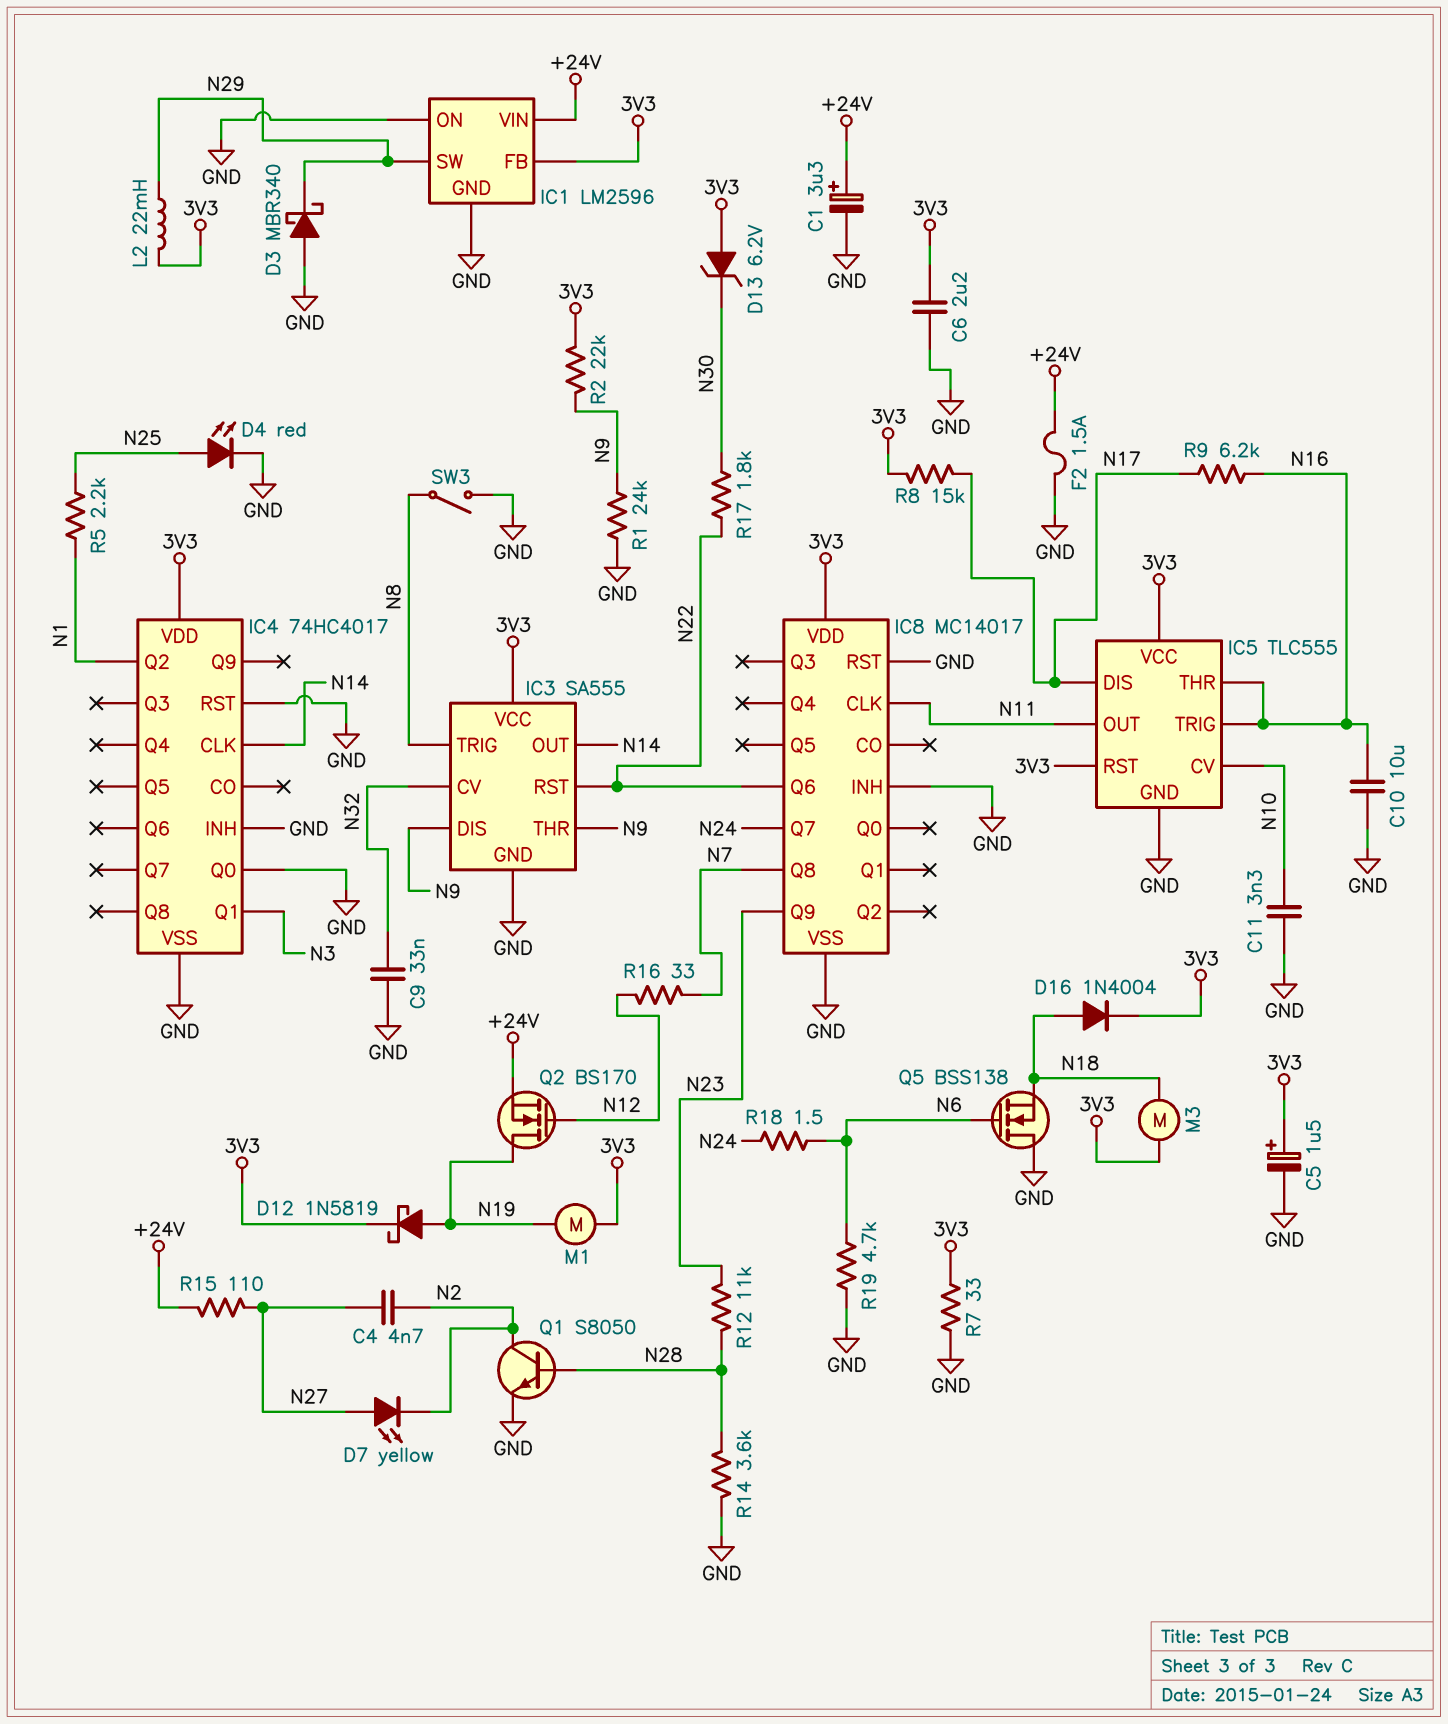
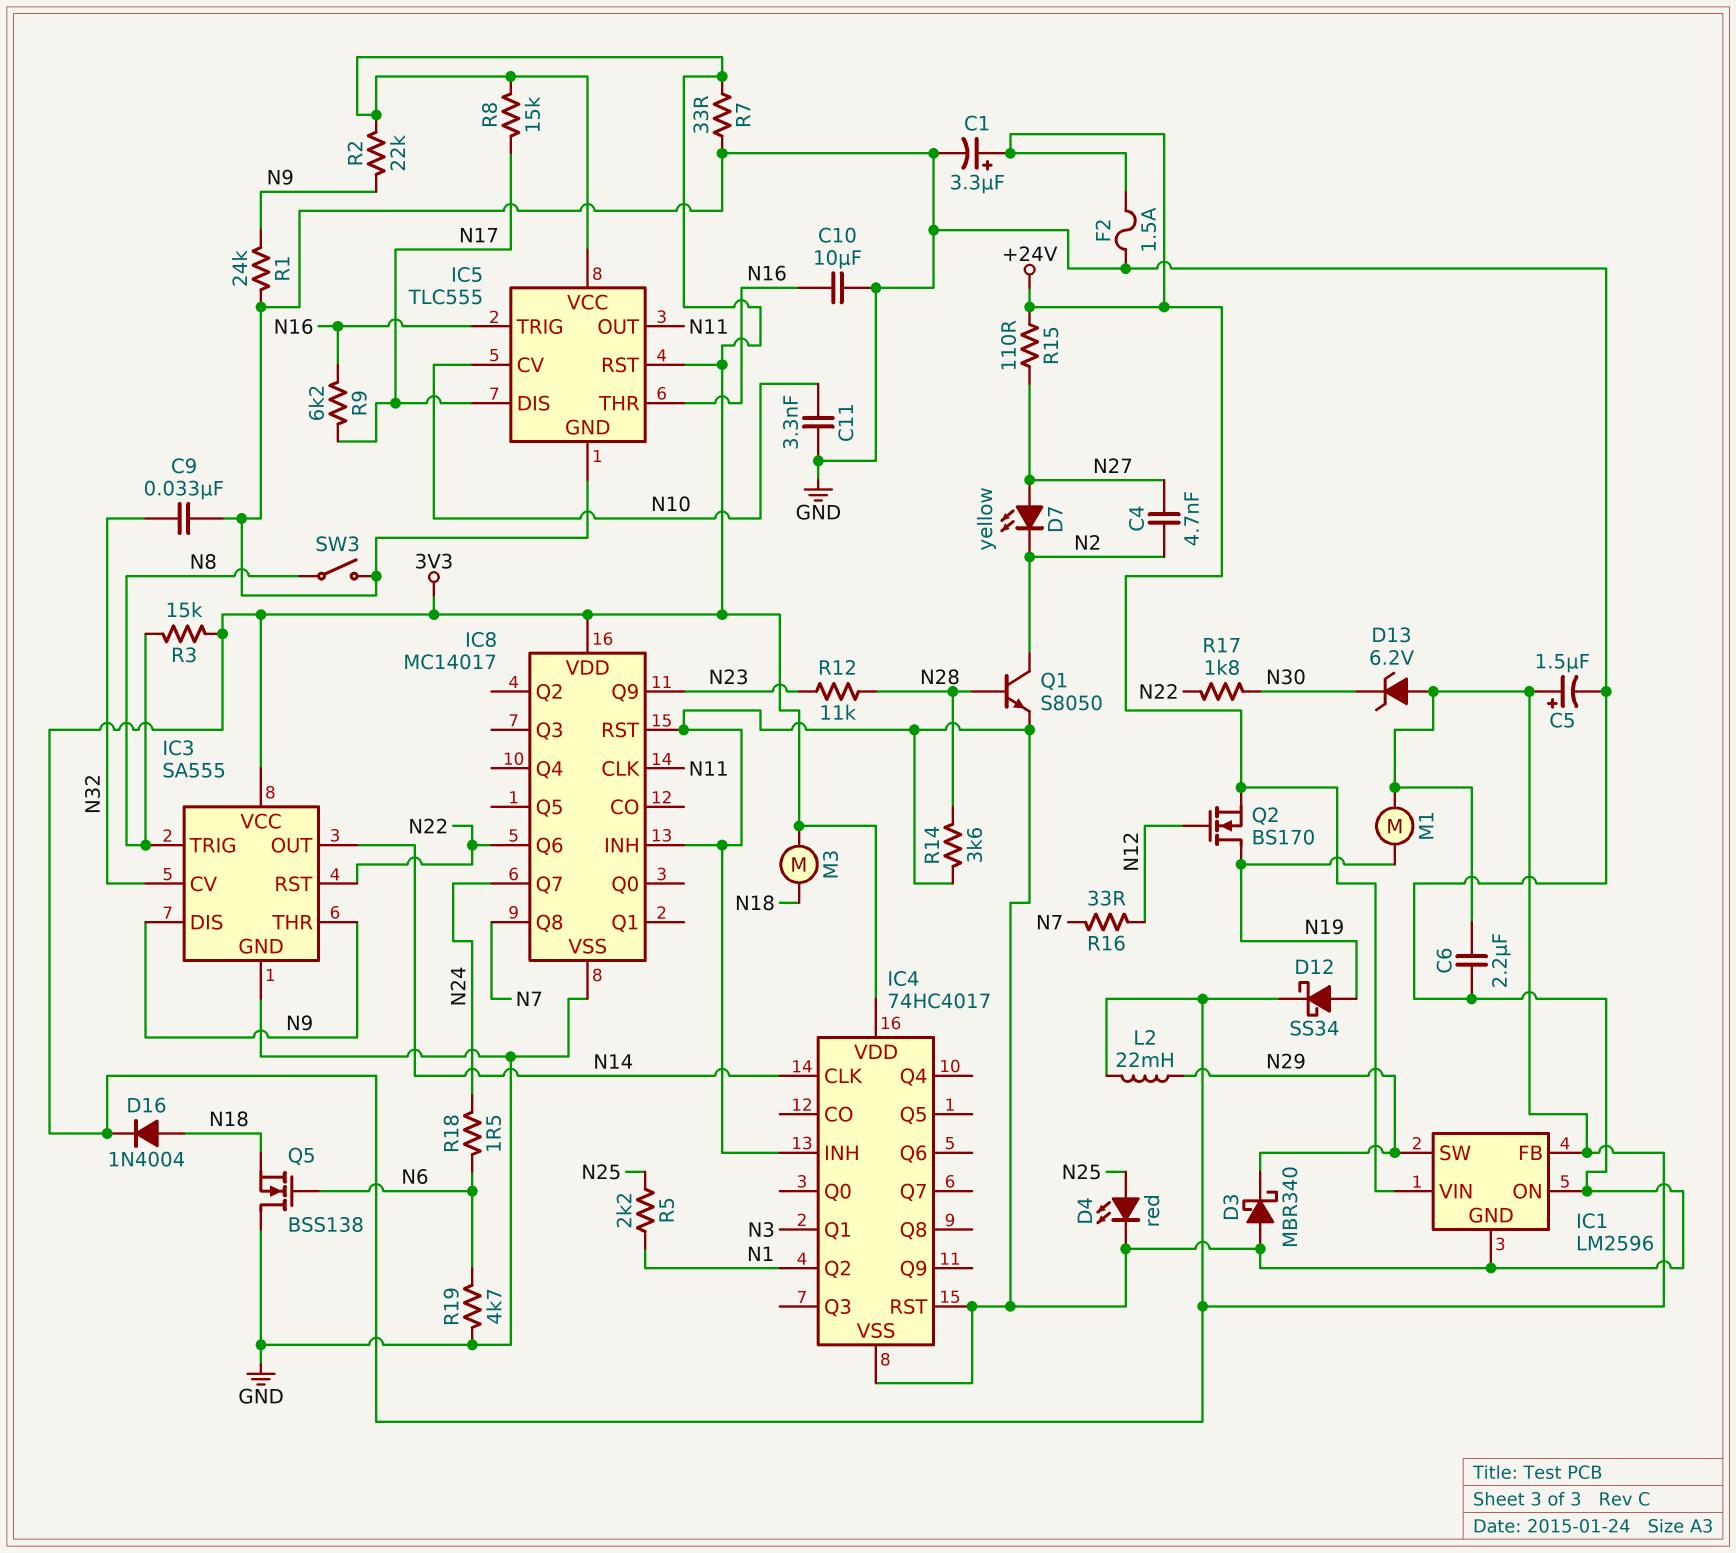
D12: schottky 1N5819 (A N19, K 3V3) -> schottky SS34 (A N19, K 3V3)
IC4 pin Q0: GND -> none
R3: none -> 15k (3V3, N8)

